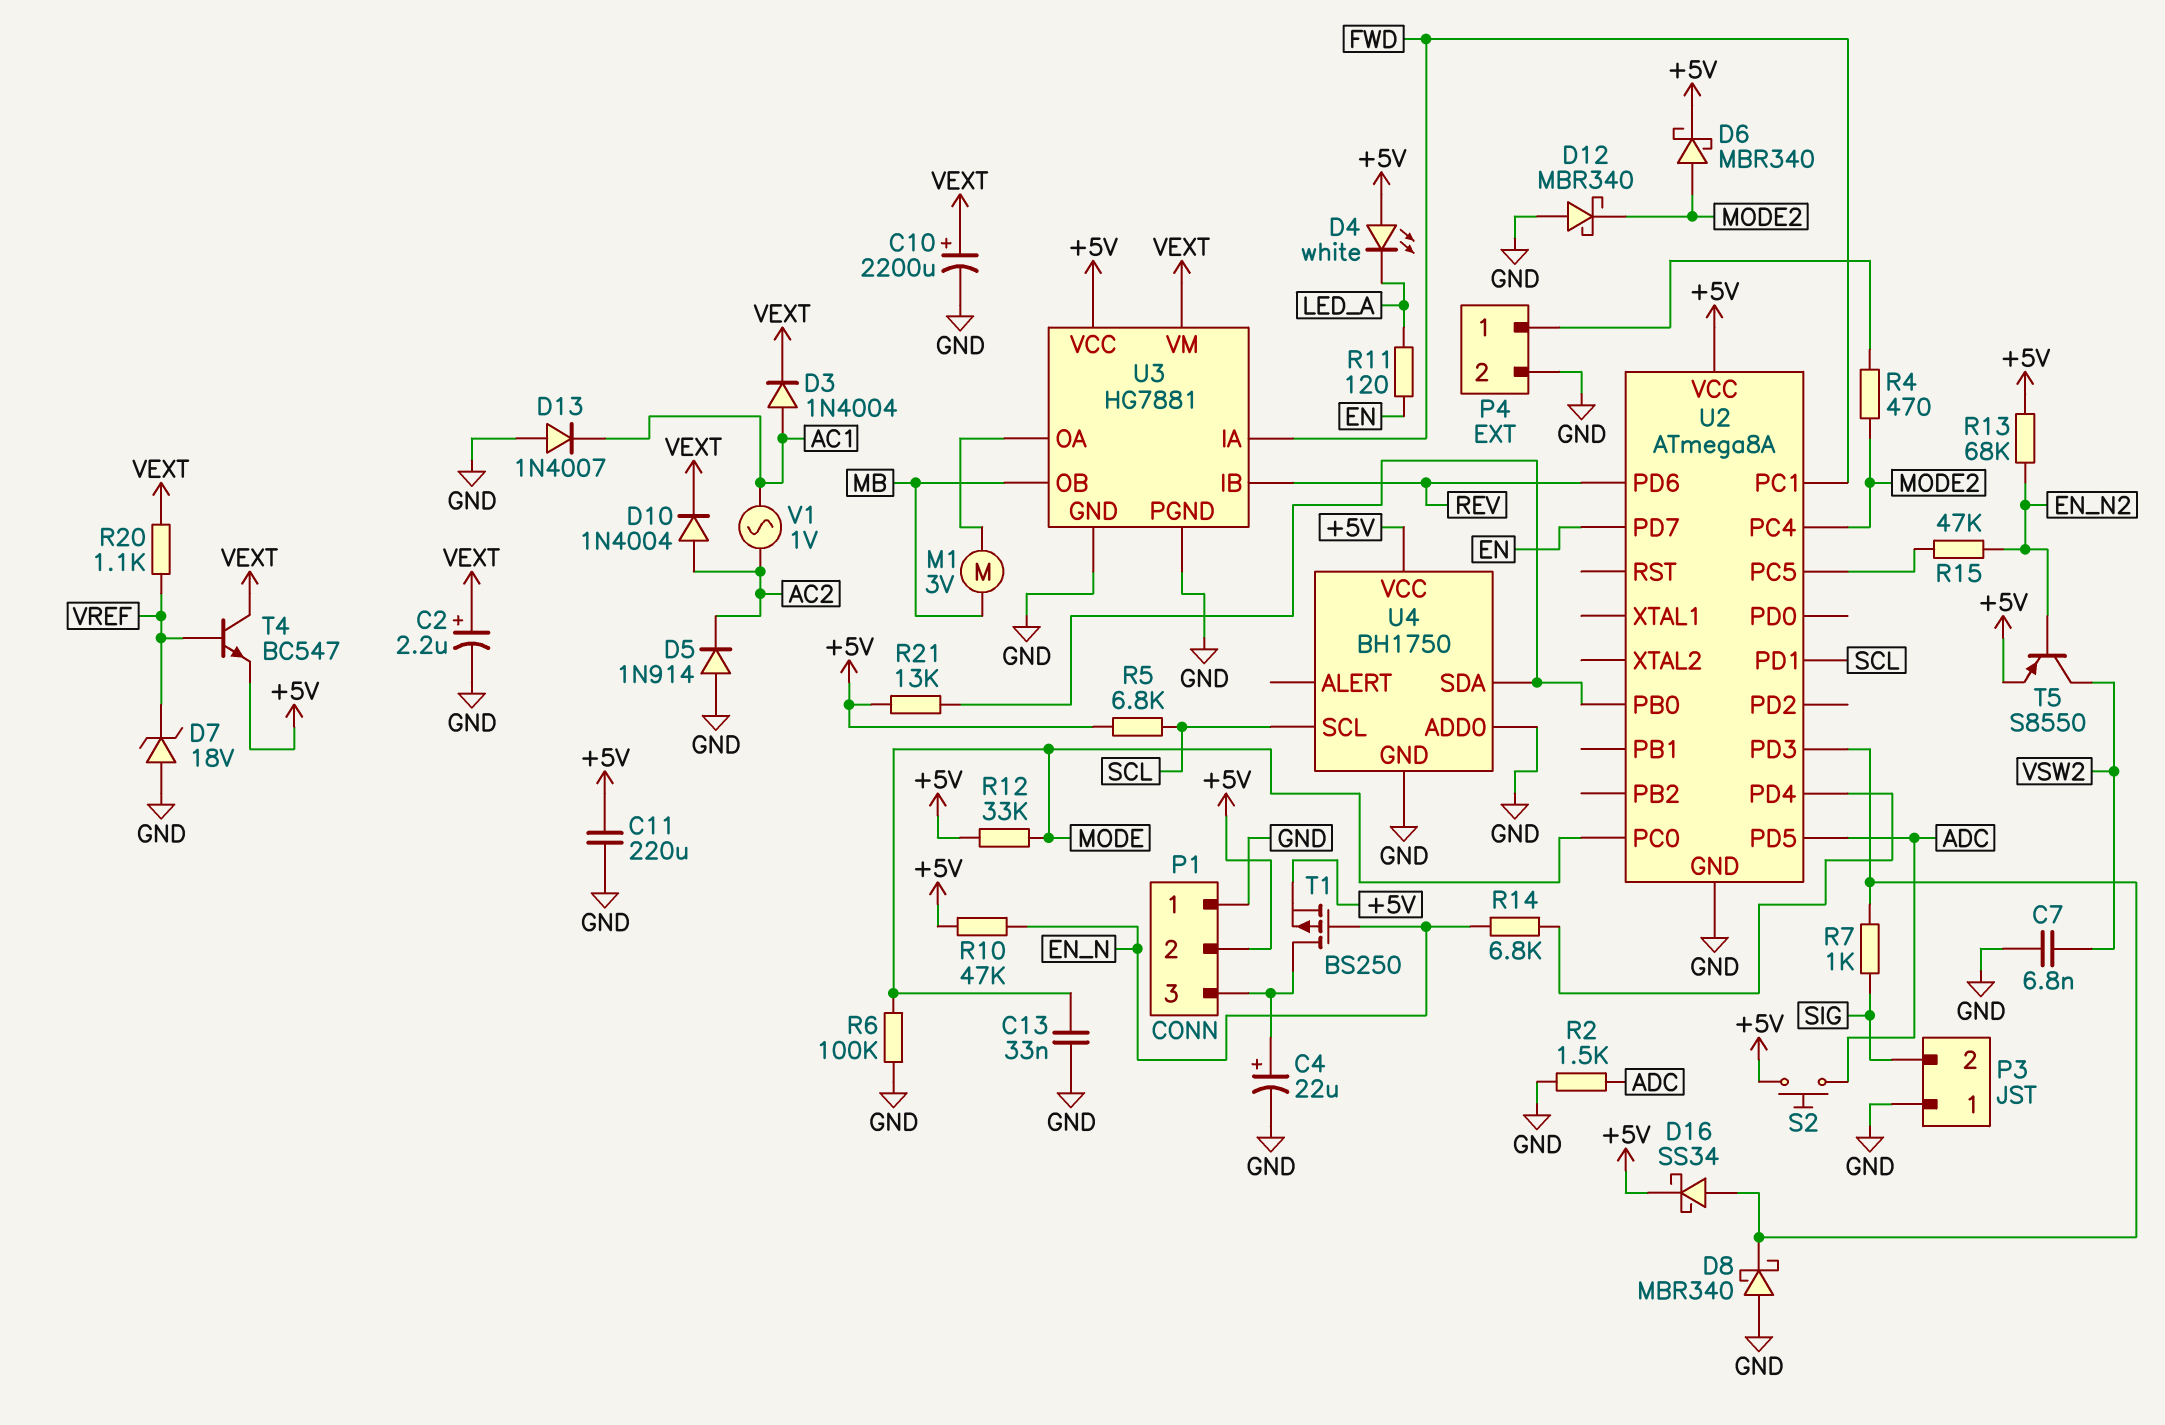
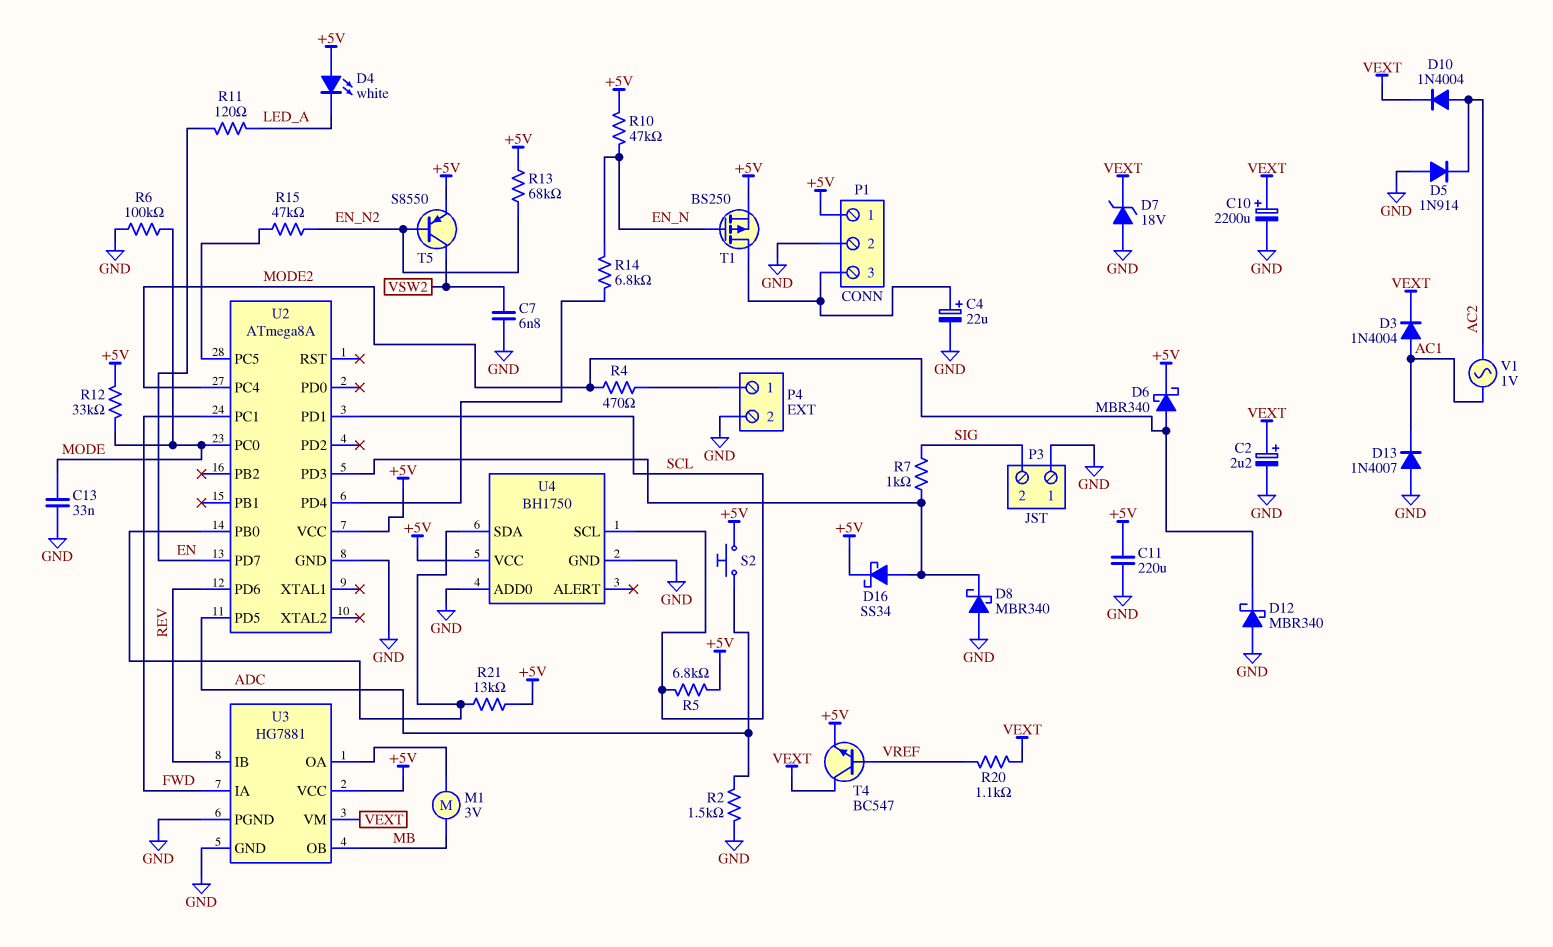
D7: zener 18V (A GND, K VREF) -> zener 18V (A GND, K VEXT)
P1 pin 1: GND -> +5V
P1 pin 2: +5V -> GND

